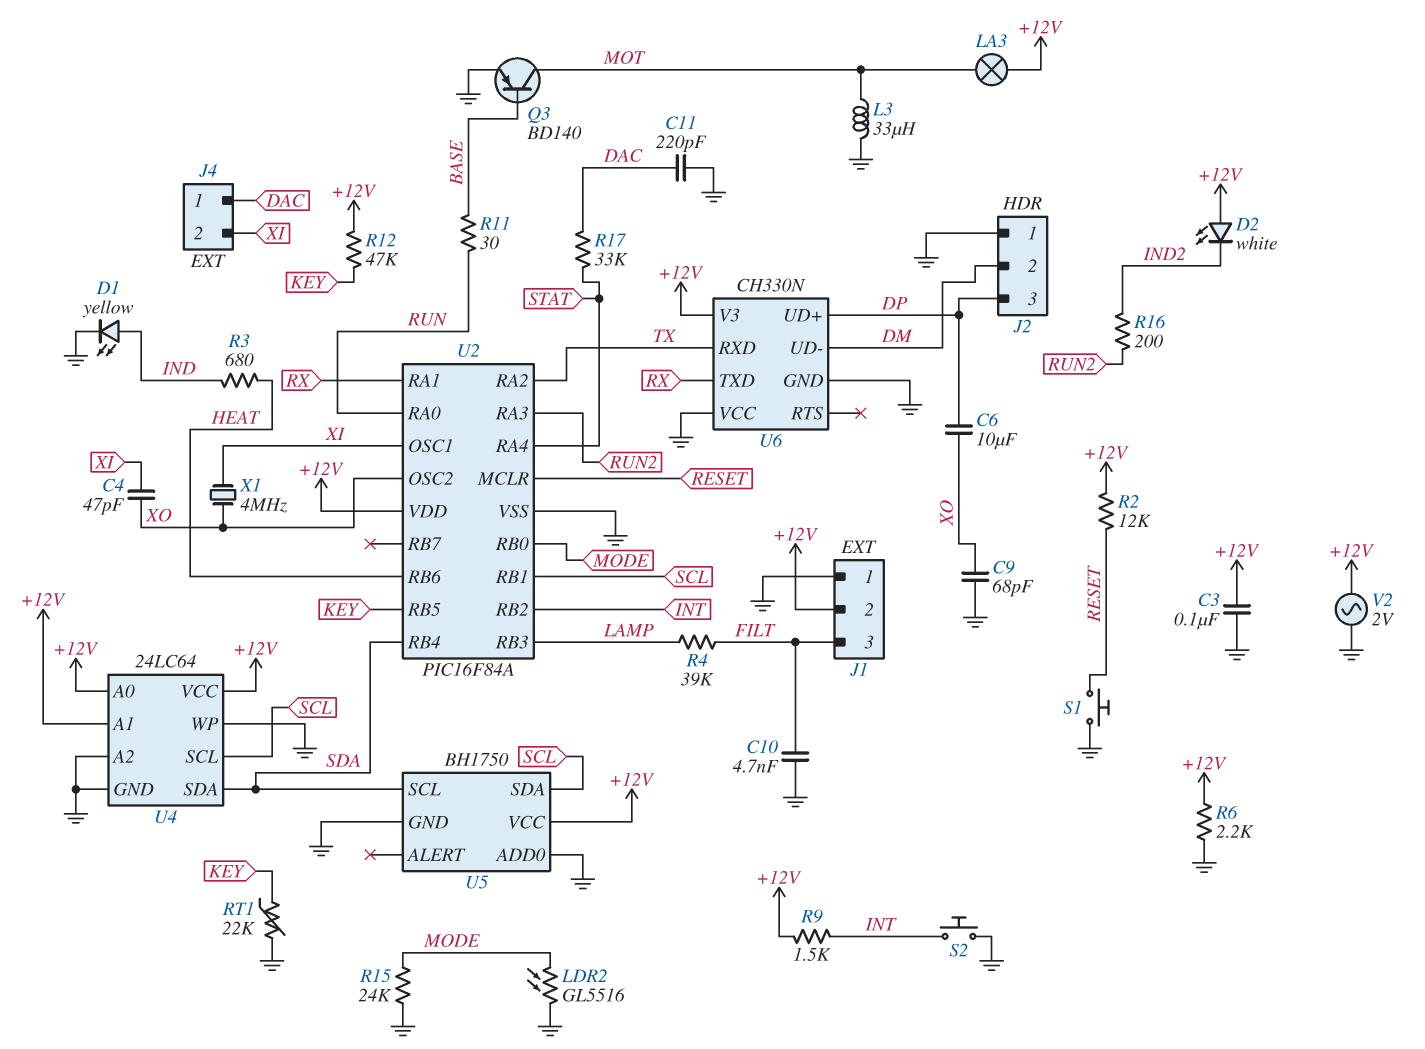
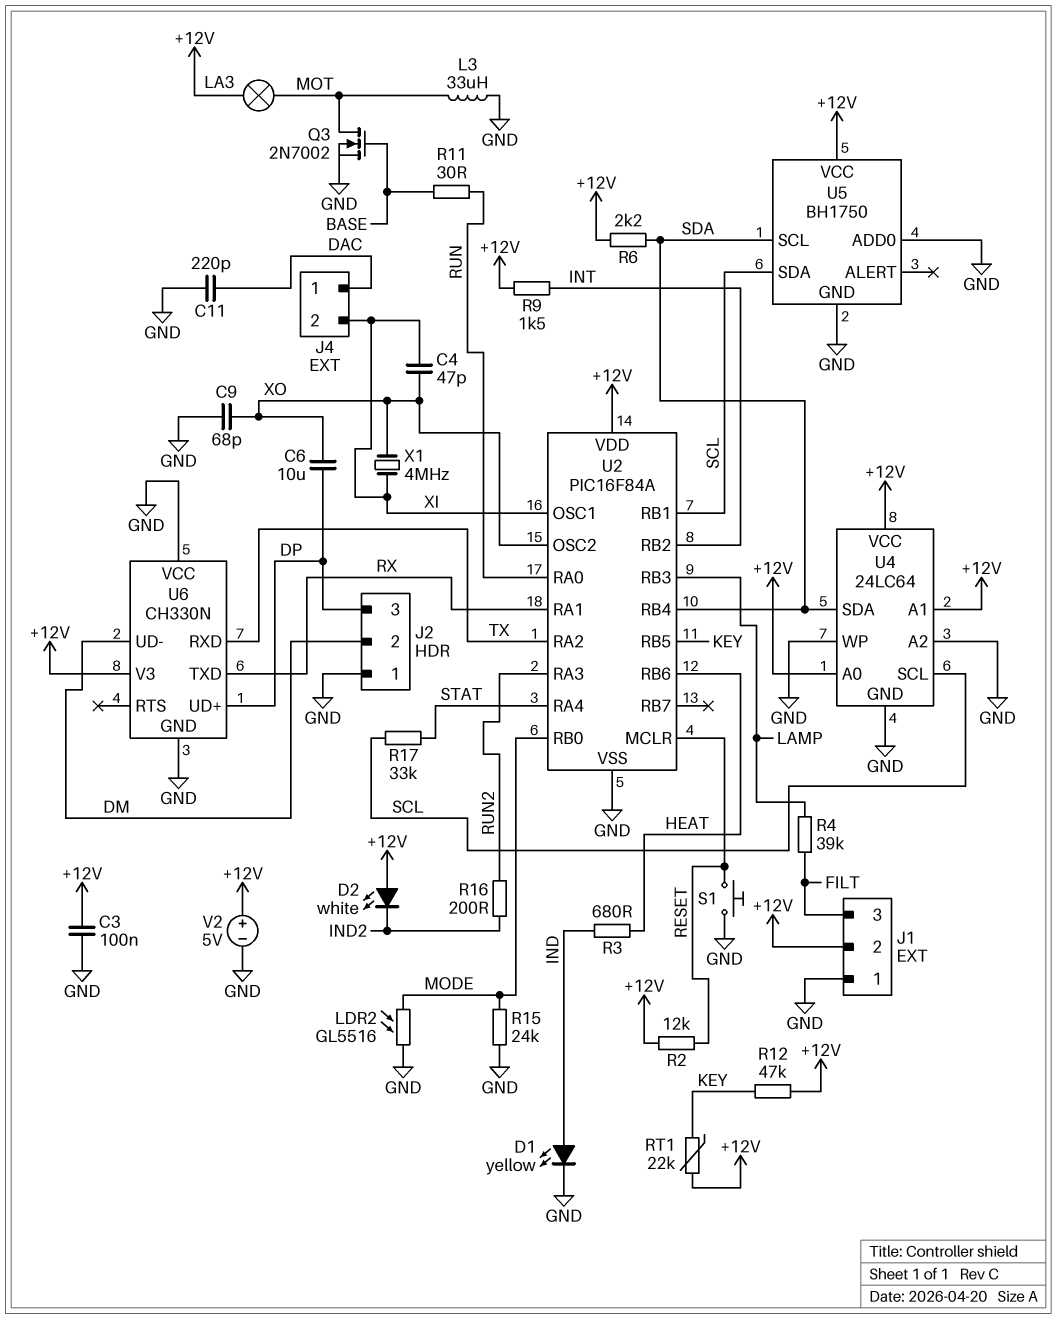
C10: 4.7nF (FILT, GND) -> none
Q3: PNP BD140 (B BASE, C MOT, E GND) -> NMOS 2N7002 (G BASE, D MOT, S GND)
R6: 2.2k (+12V, GND) -> 2.2k (+12V, SDA)
R17: 33k (DAC, STAT) -> 33k (SCL, STAT)
RT1: 22k (GND, KEY) -> 22k (+12V, KEY)
S2: button (GND, INT) -> none
V2: AC 2V (+12V, GND) -> 5V (plus +12V, minus GND)

